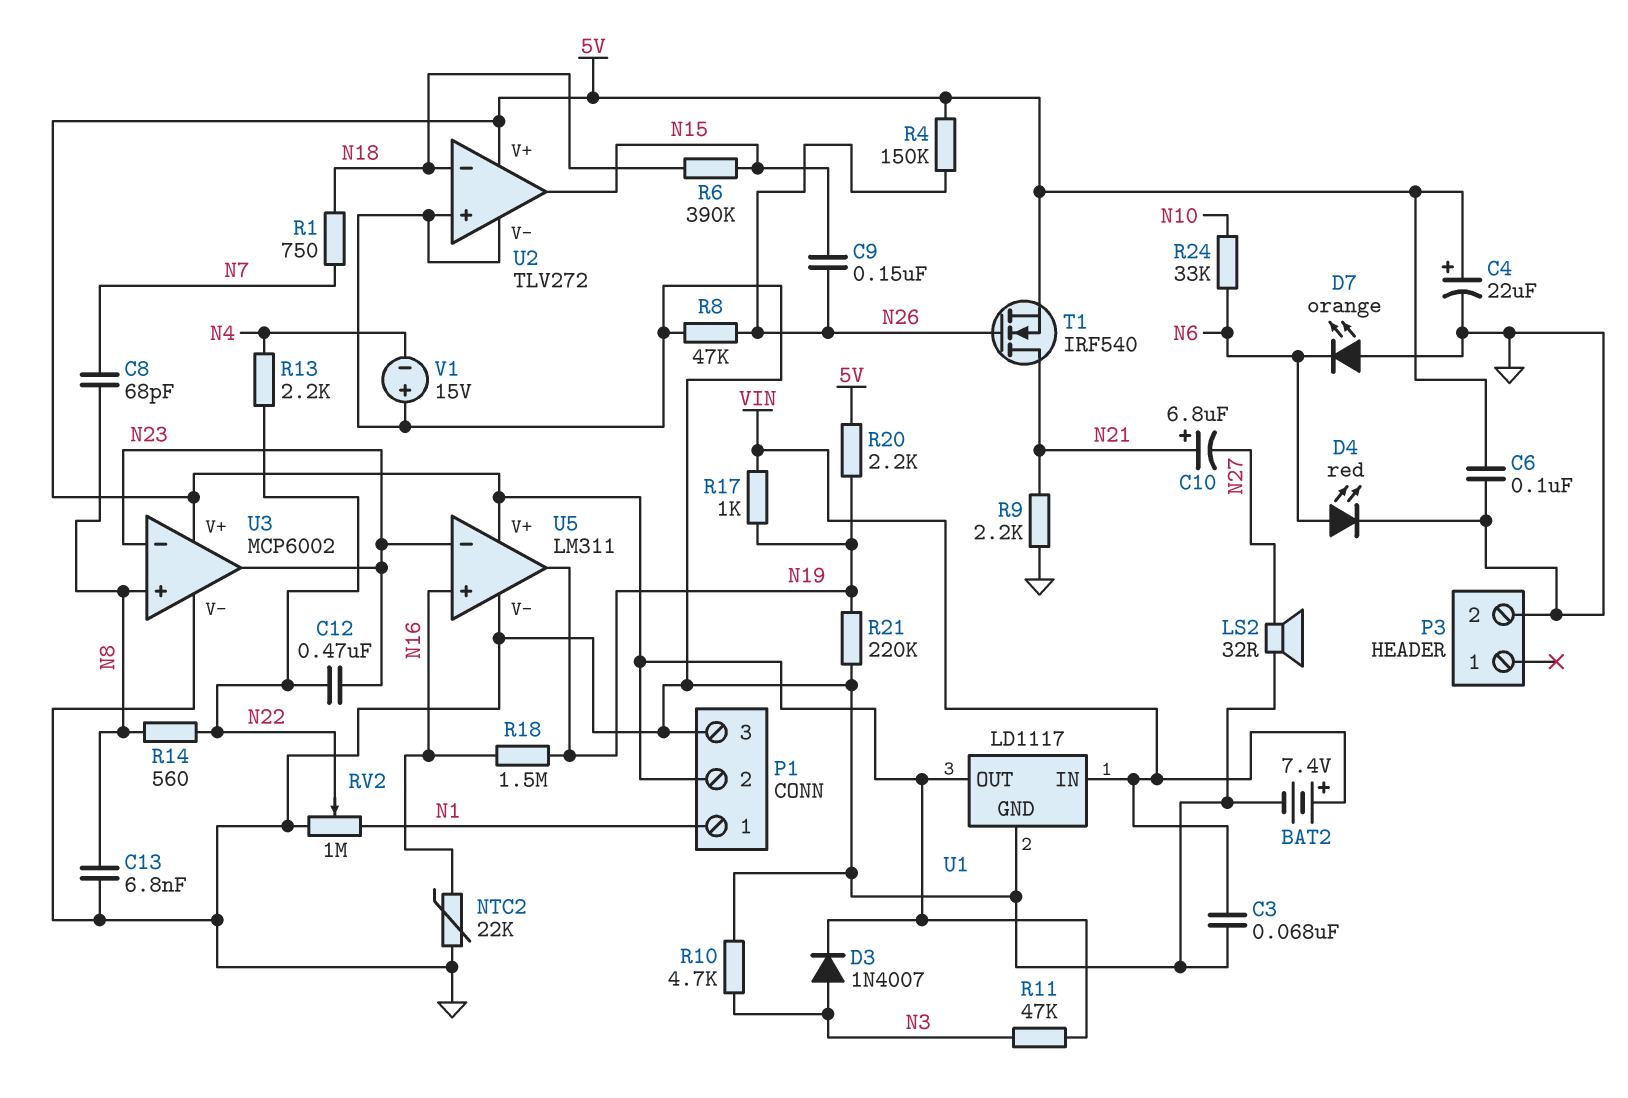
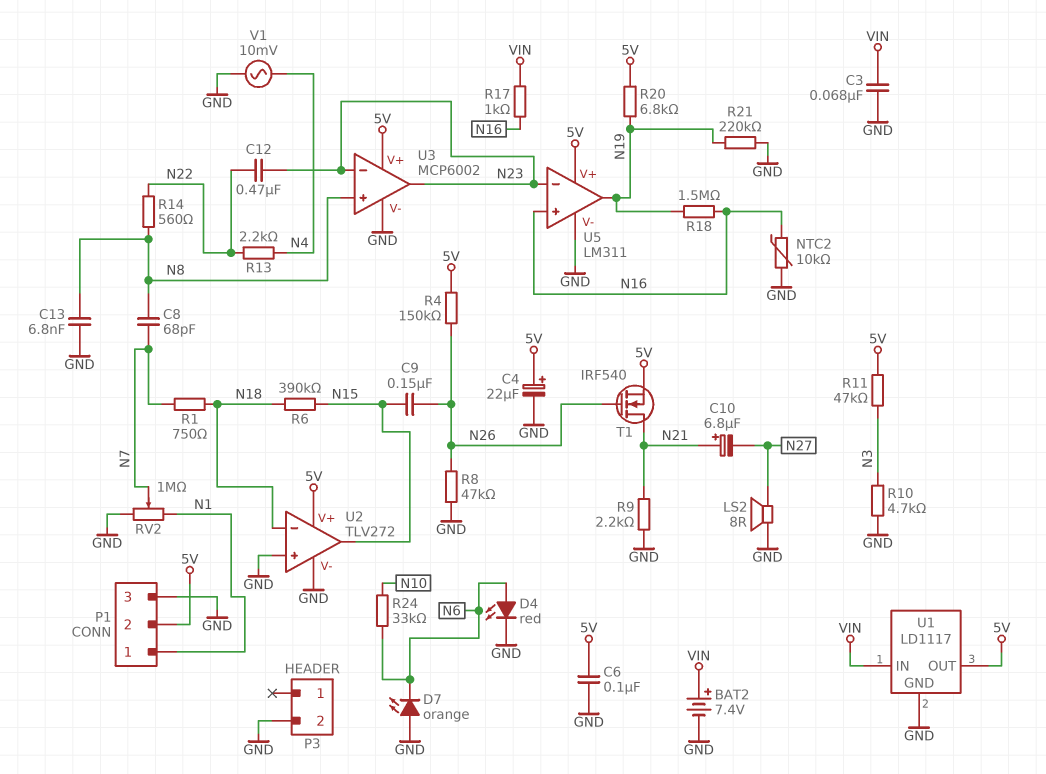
D3: diode 1N4007 (A N3, K 5V) -> none
LS2: speaker 32R (GND, N27) -> speaker 8R (GND, N27)
NTC2: 22k (GND, N16) -> 10k (GND, N16)
R17: 1k (N19, VIN) -> 1k (N16, VIN)
R20: 2.2k (5V, N19) -> 6.8k (5V, N19)
RV2: 1M (GND, N1, wiper N22) -> 1M (GND, N1, wiper N7)
V1: 15V (plus GND, minus N4) -> AC 10mV (GND, N4)

